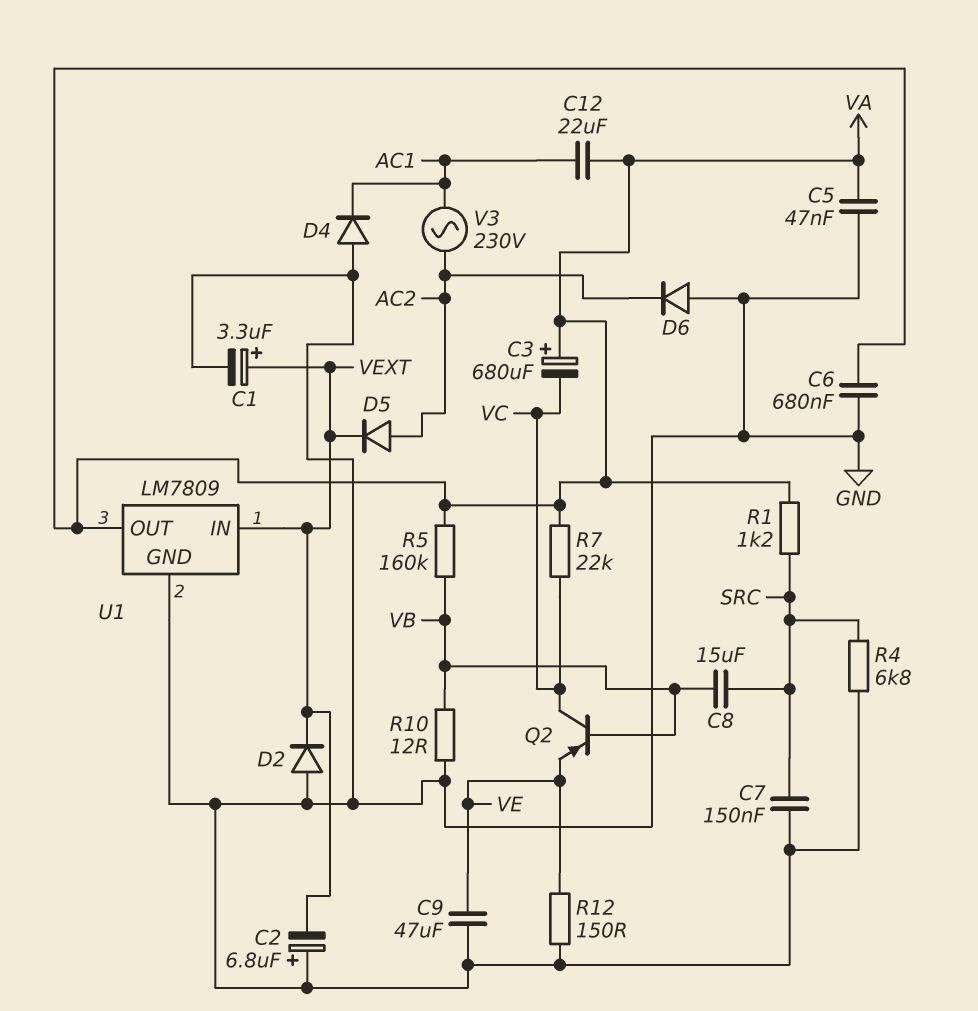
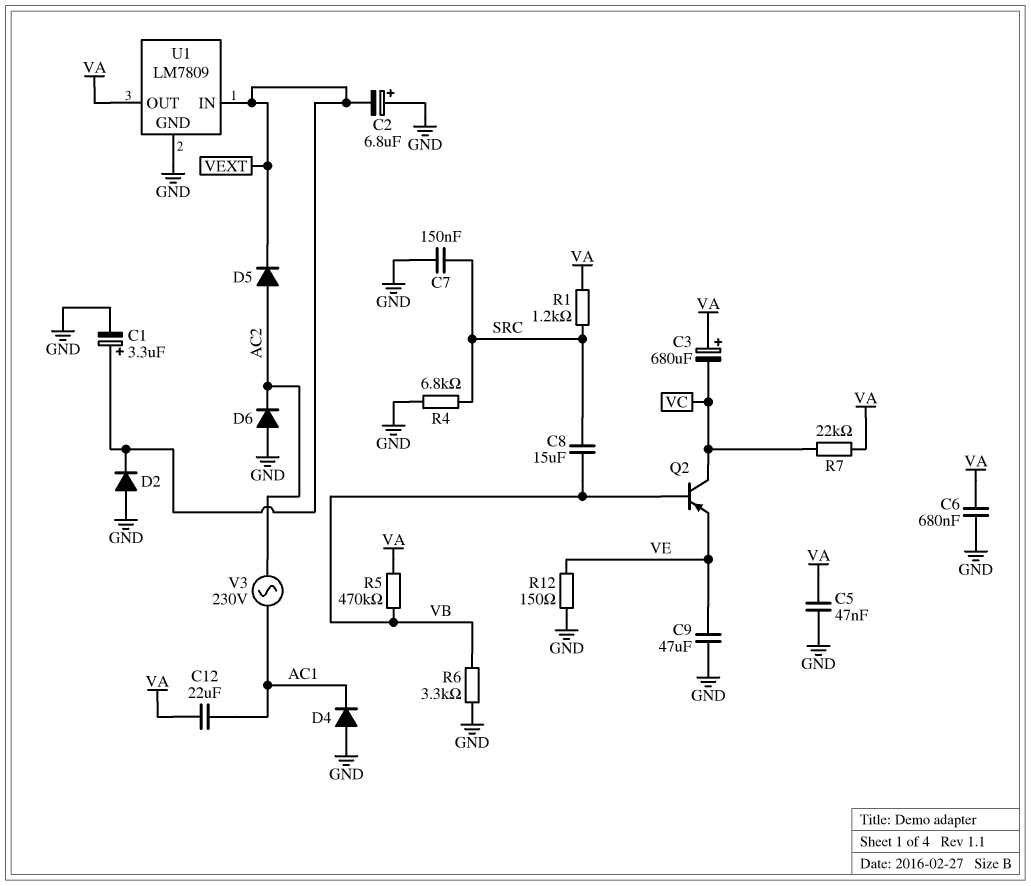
R5: 160k (VA, VB) -> 470k (VA, VB)
R6: none -> 3.3k (GND, VB)
R10: 12 (GND, VB) -> none

